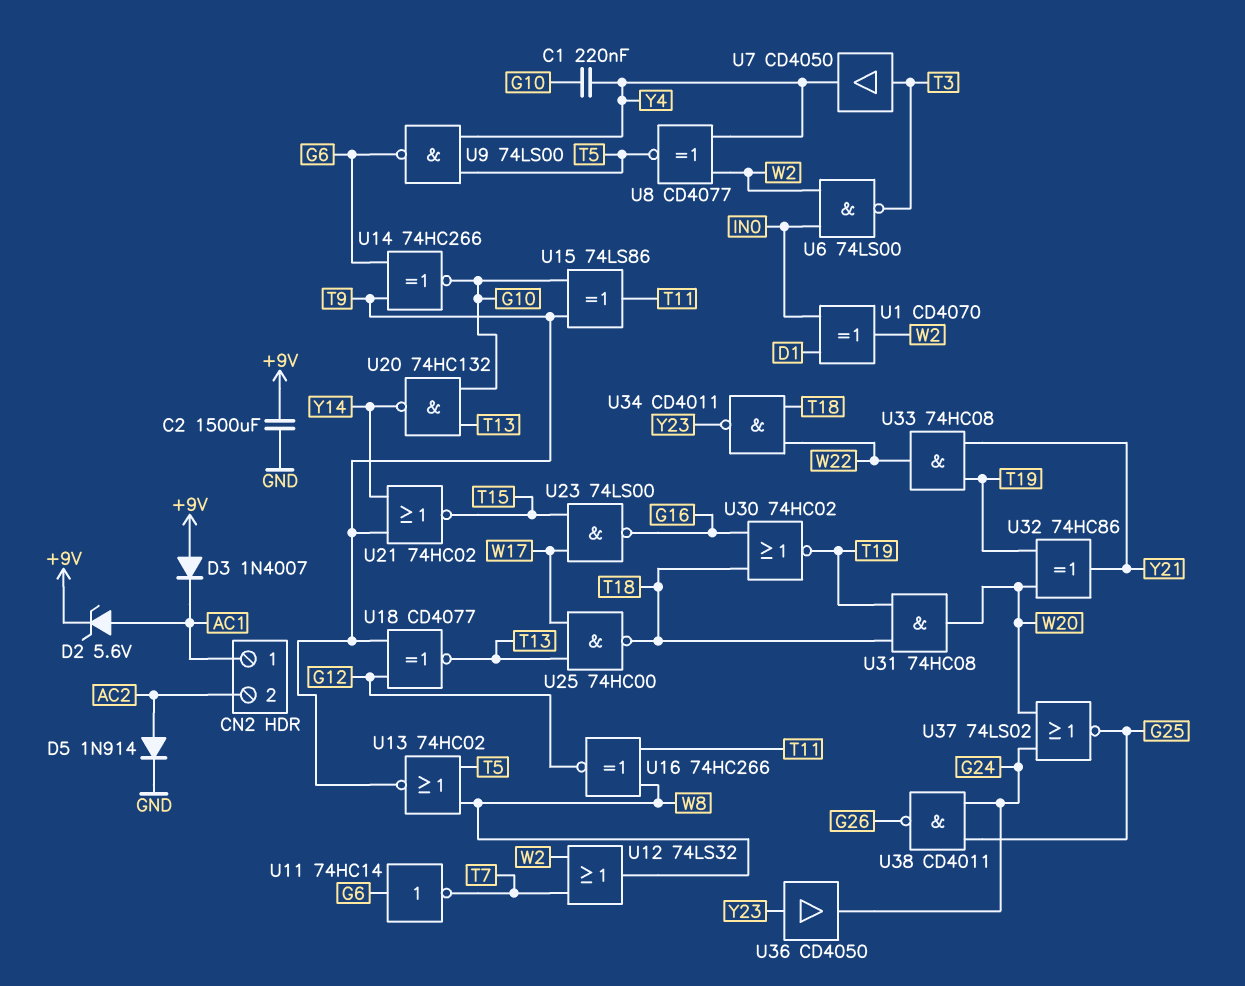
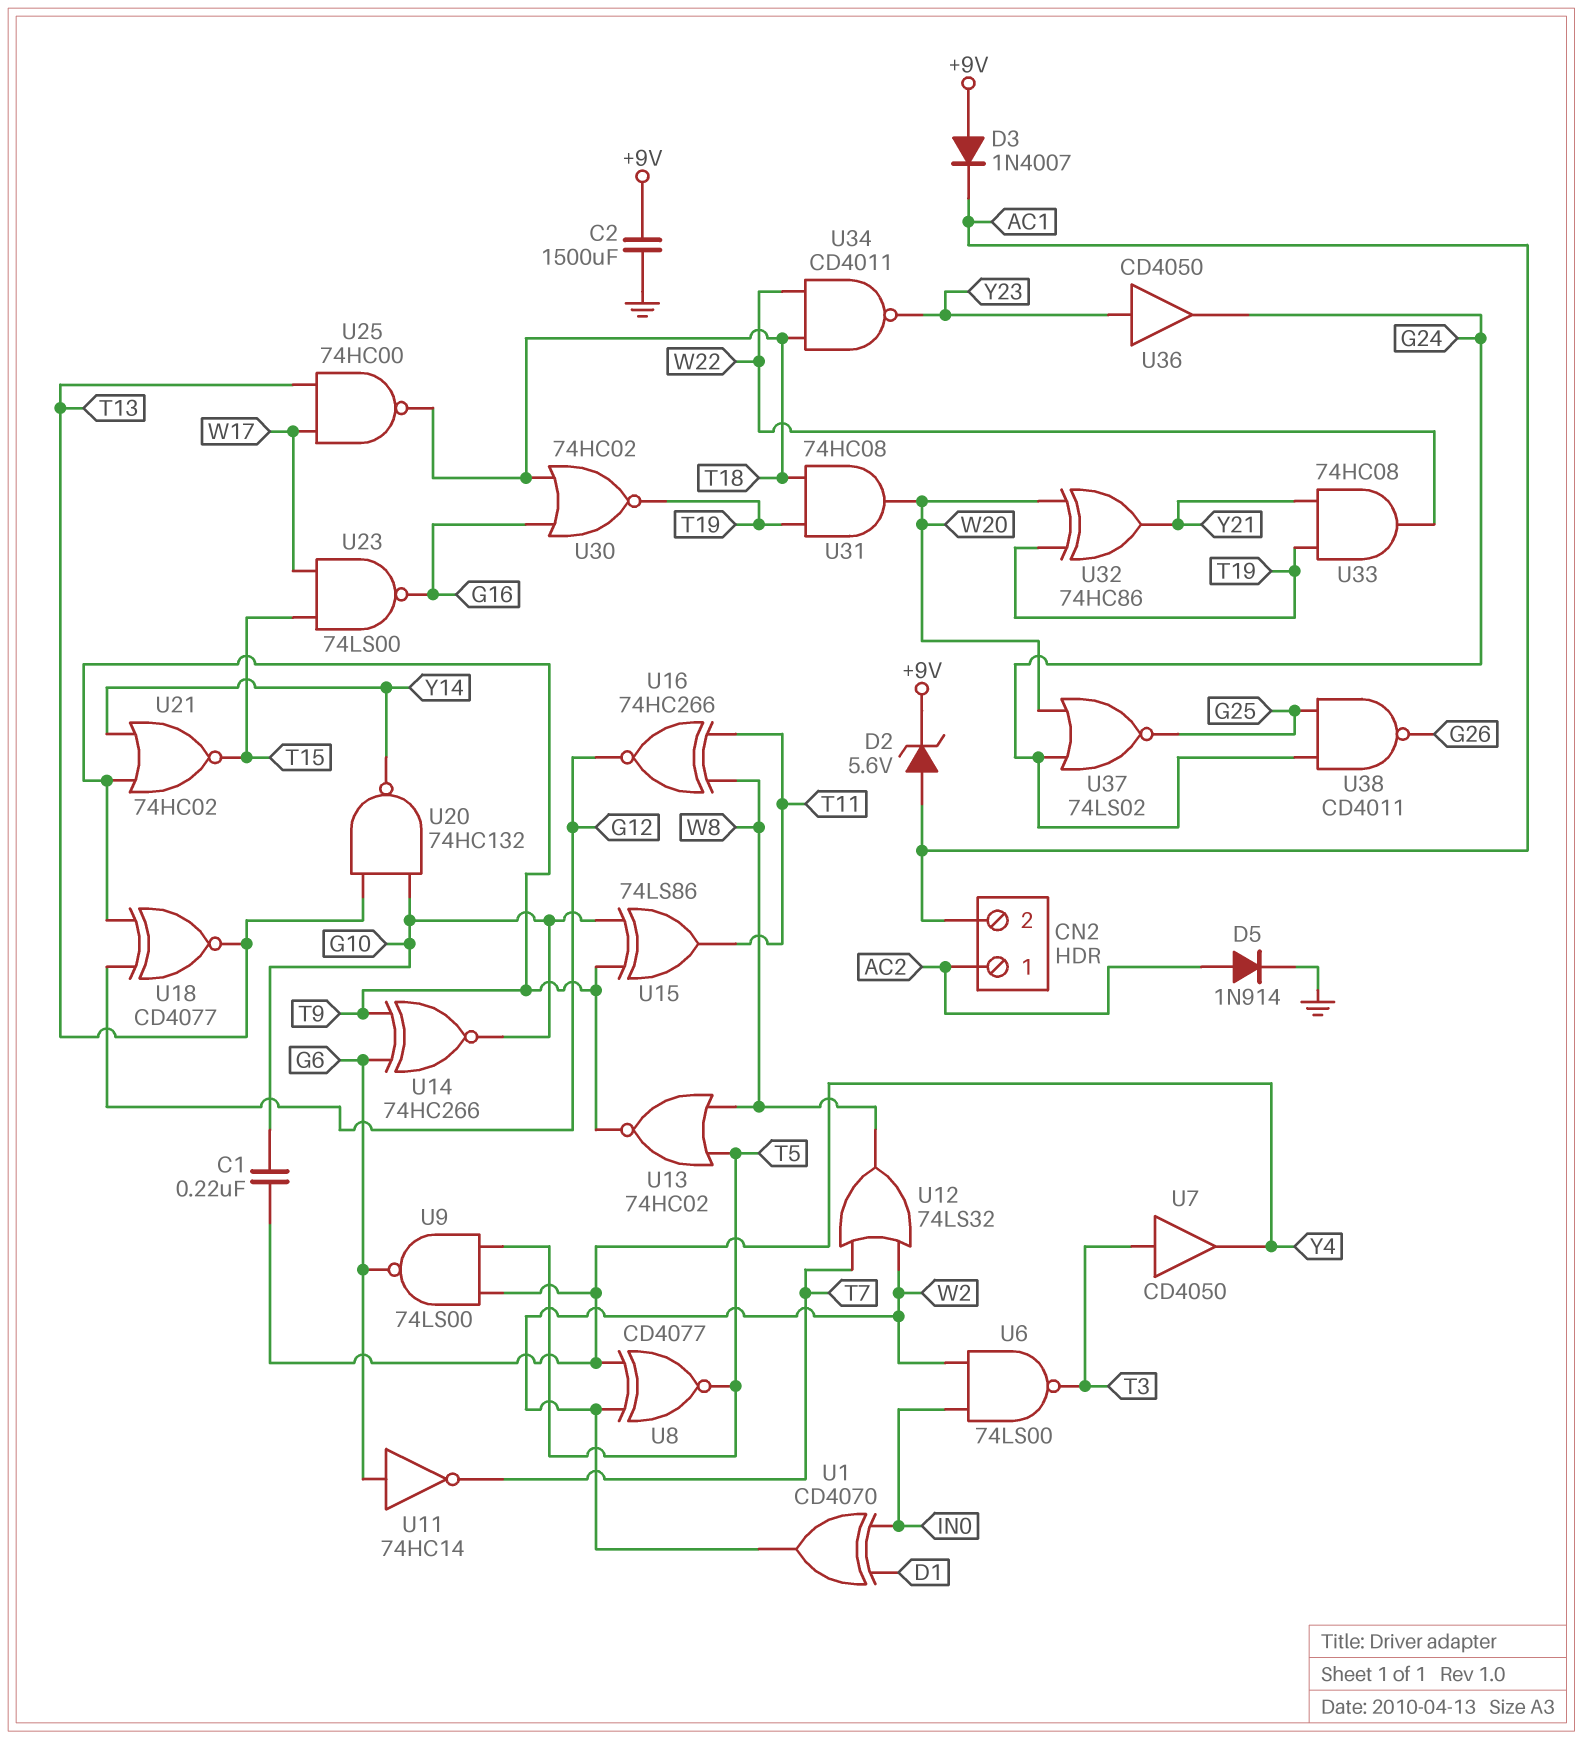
CN2 pin 1: AC1 -> AC2
CN2 pin 2: AC2 -> AC1

